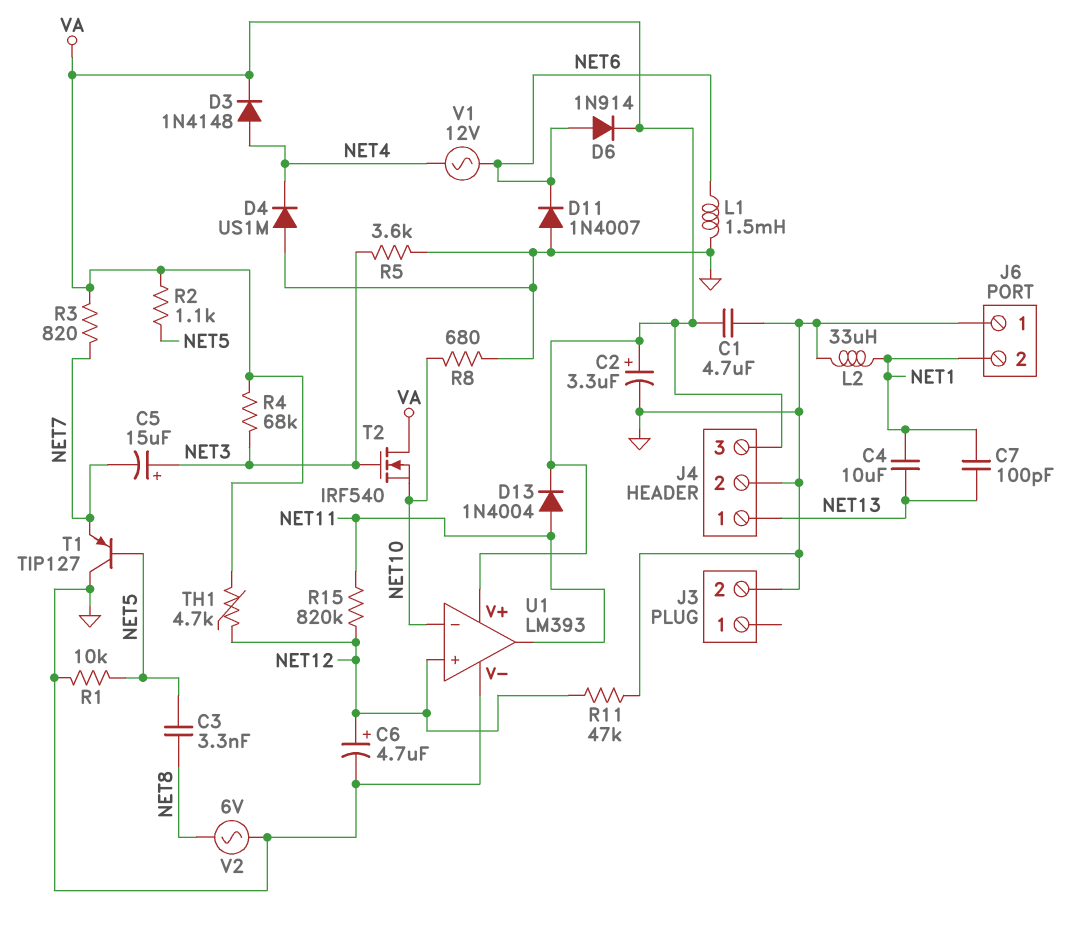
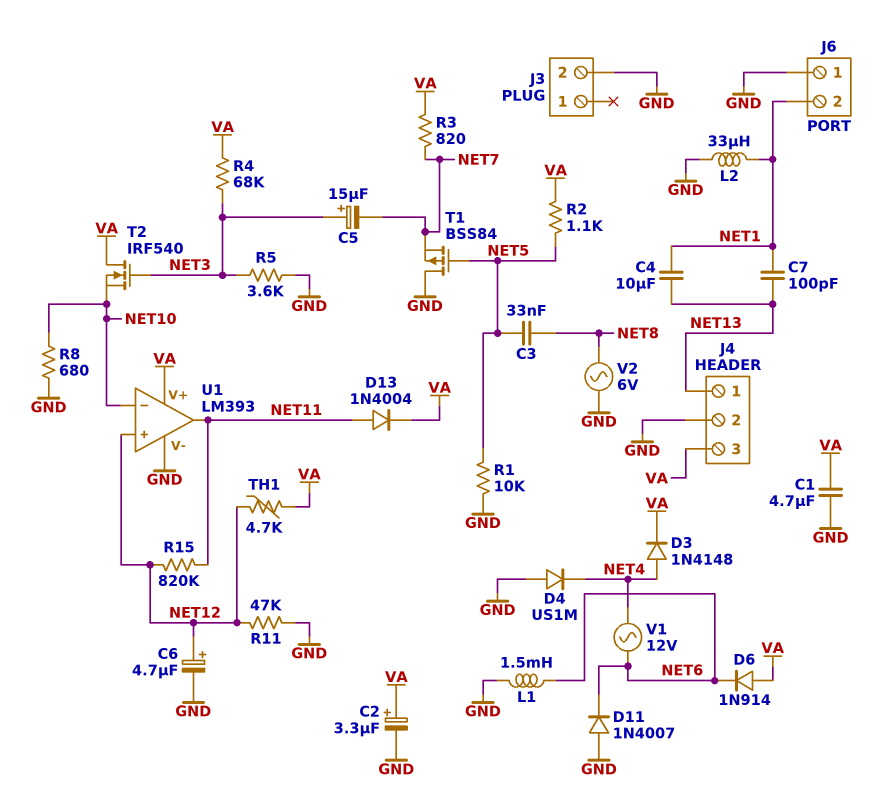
C3: 3.3nF (NET5, NET8) -> 33nF (NET5, NET8)
D6: diode 1N914 (A NET6, K VA) -> diode 1N914 (A VA, K NET6)
T1: PNP TIP127 (B NET5, C GND, E NET7) -> PMOS BSS84 (G NET5, D GND, S NET7)

